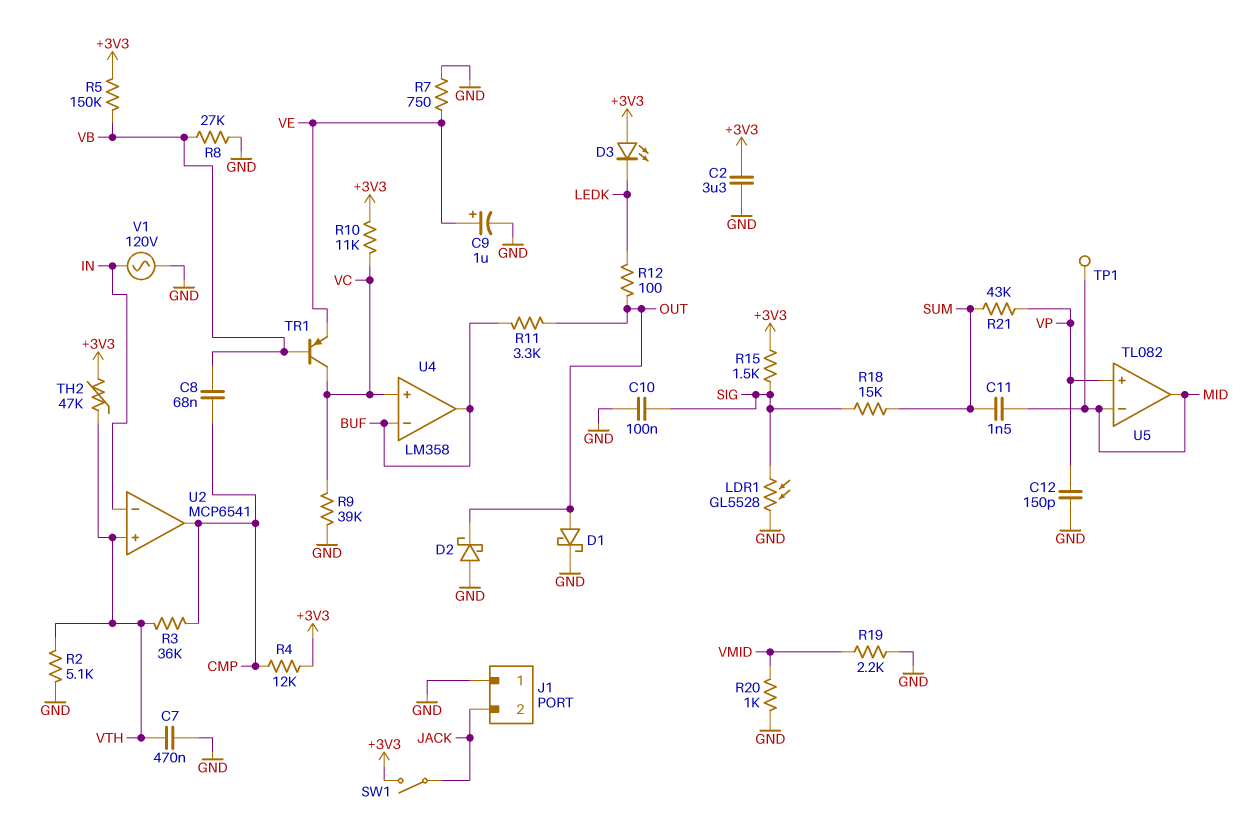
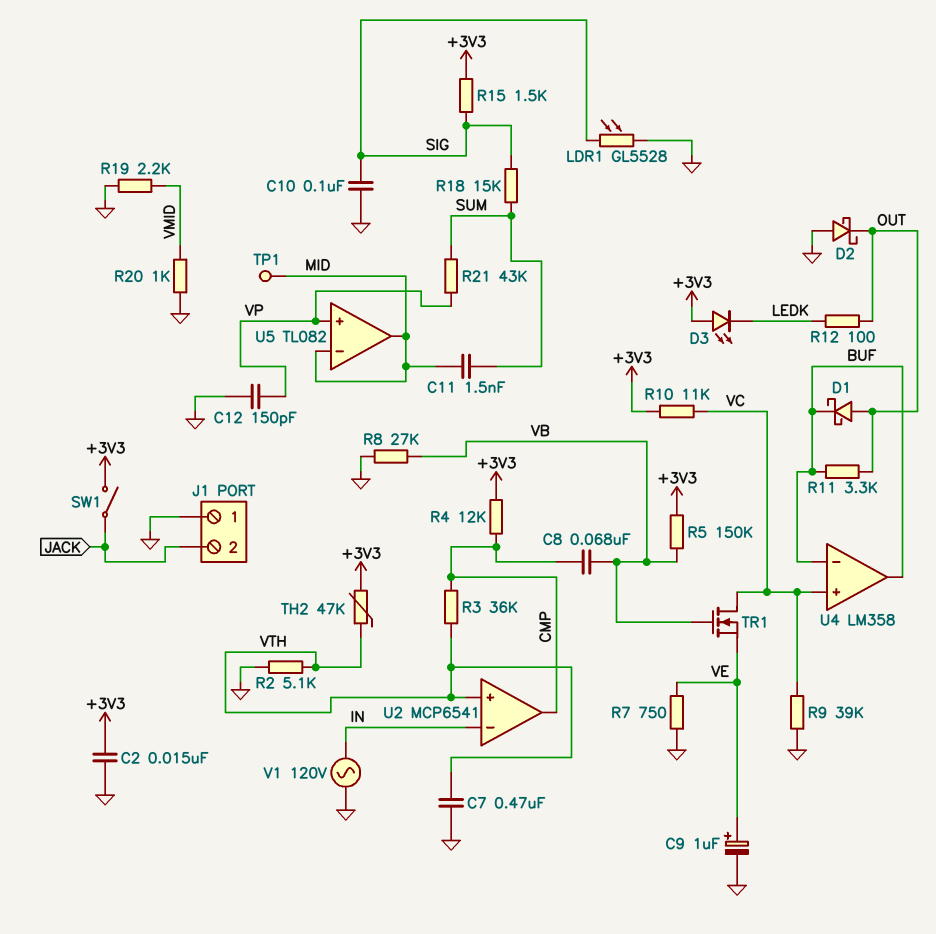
C2: 3.3uF (+3V3, GND) -> 15nF (+3V3, GND)
D1: schottky (A OUT, K GND) -> schottky (A OUT, K BUF)
TR1: PNP (B VB, C VC, E VE) -> NMOS (G VB, D VC, S VE)

